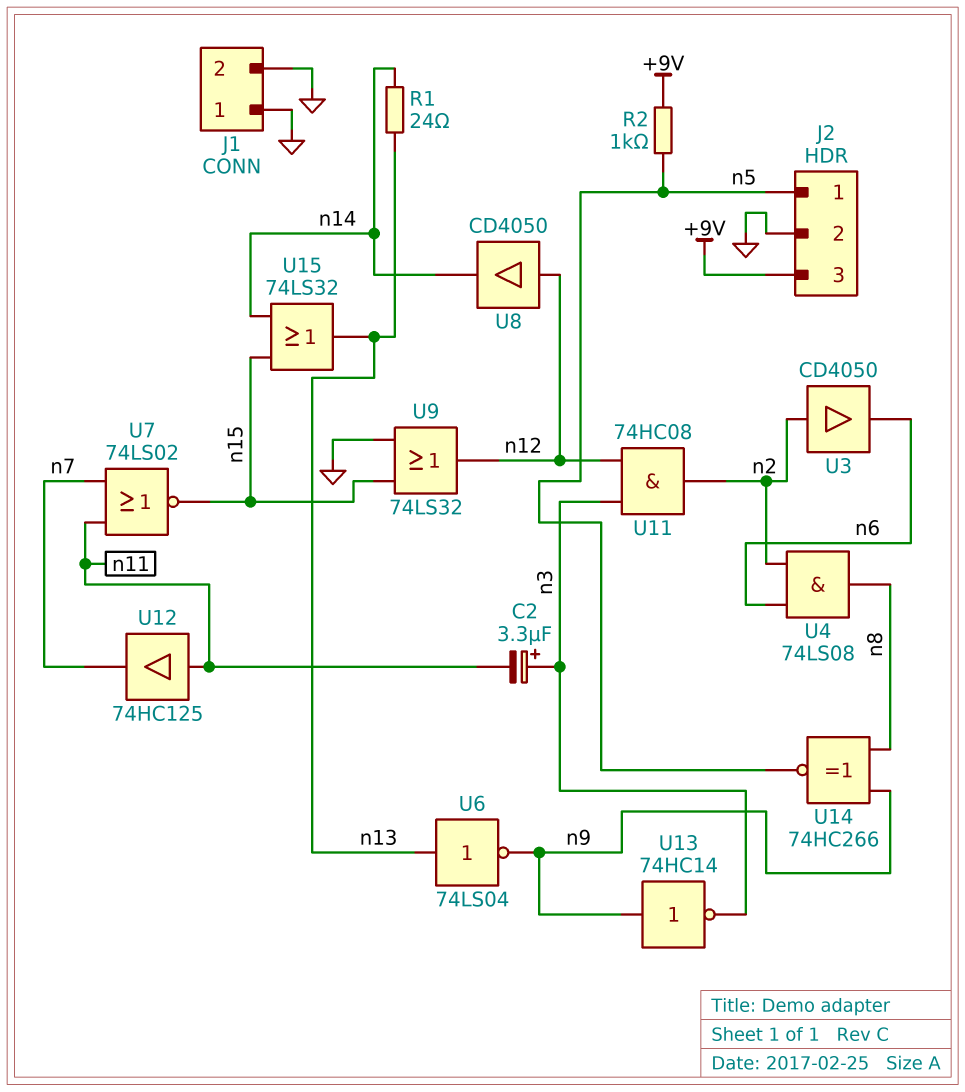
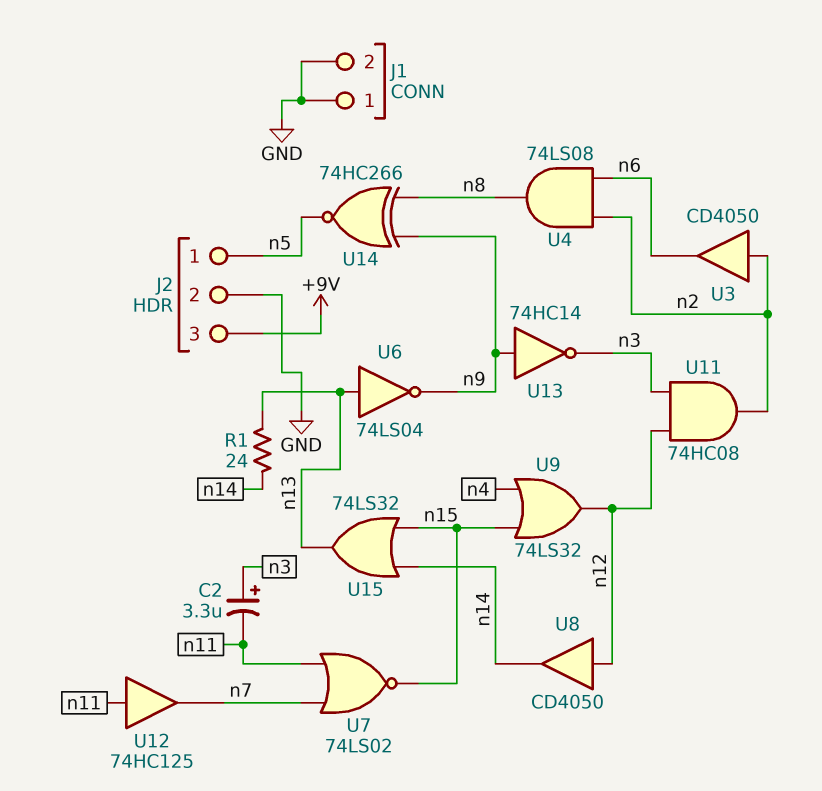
R2: 1k (+9V, n5) -> none
U9: OR 74LS32 (in GND, in n15, out n12) -> OR 74LS32 (in n4, in n15, out n12)

